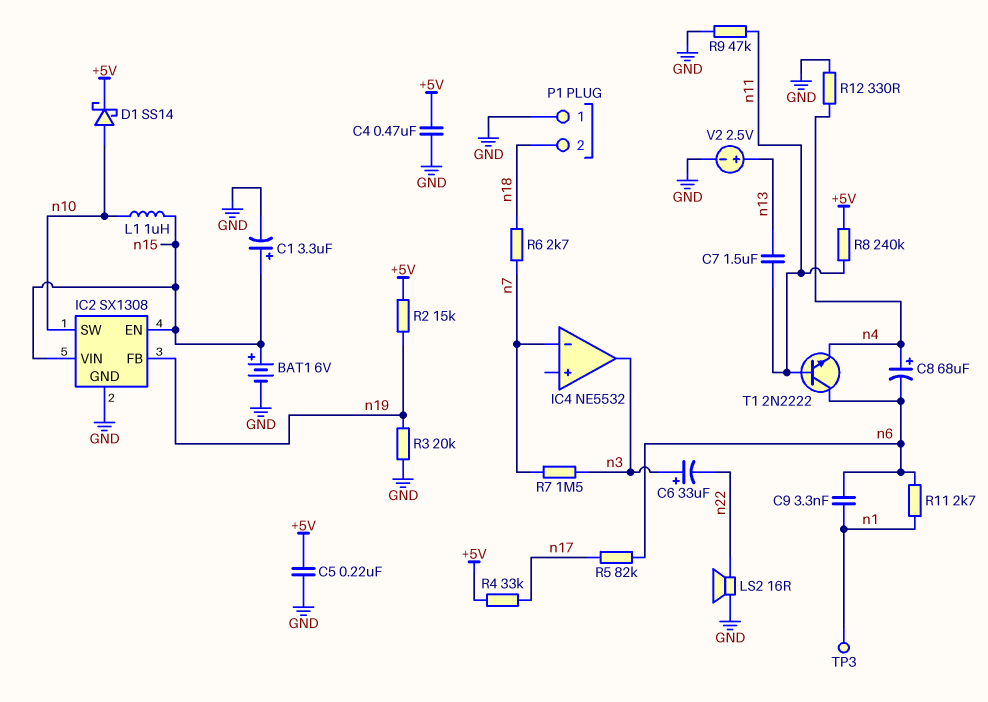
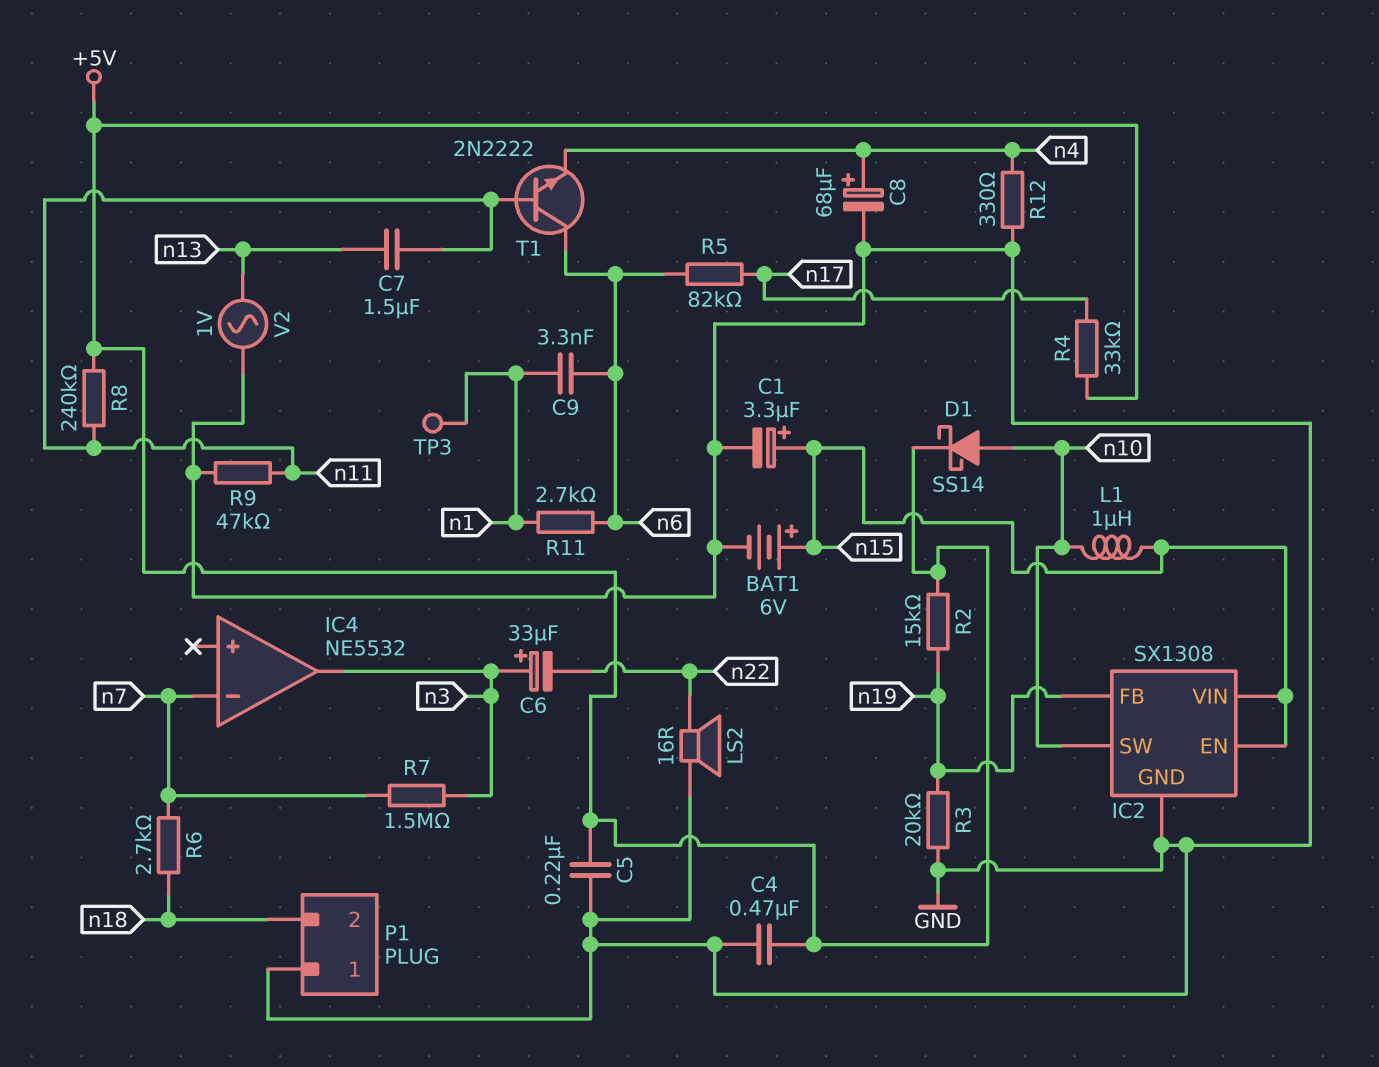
C8: 68uF (plus n4, minus n6) -> 68uF (plus n4, minus GND)
V2: 2.5V (plus n13, minus GND) -> AC 1V (GND, n13)

